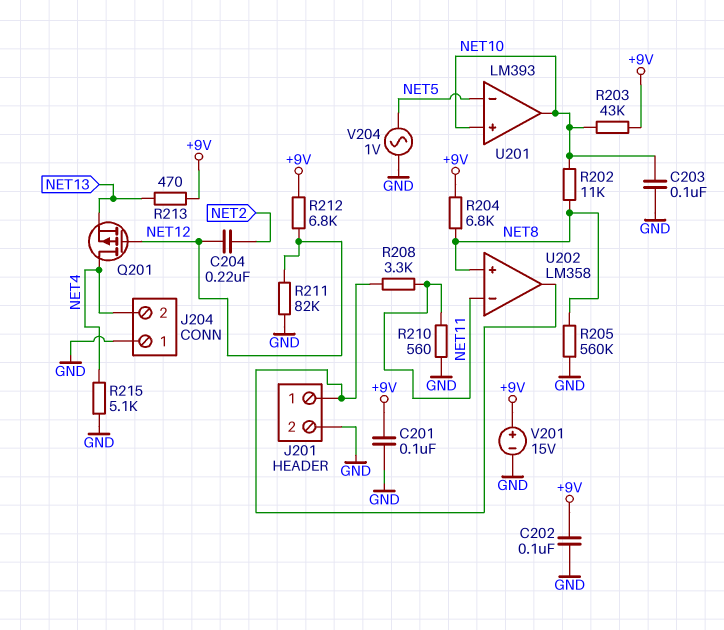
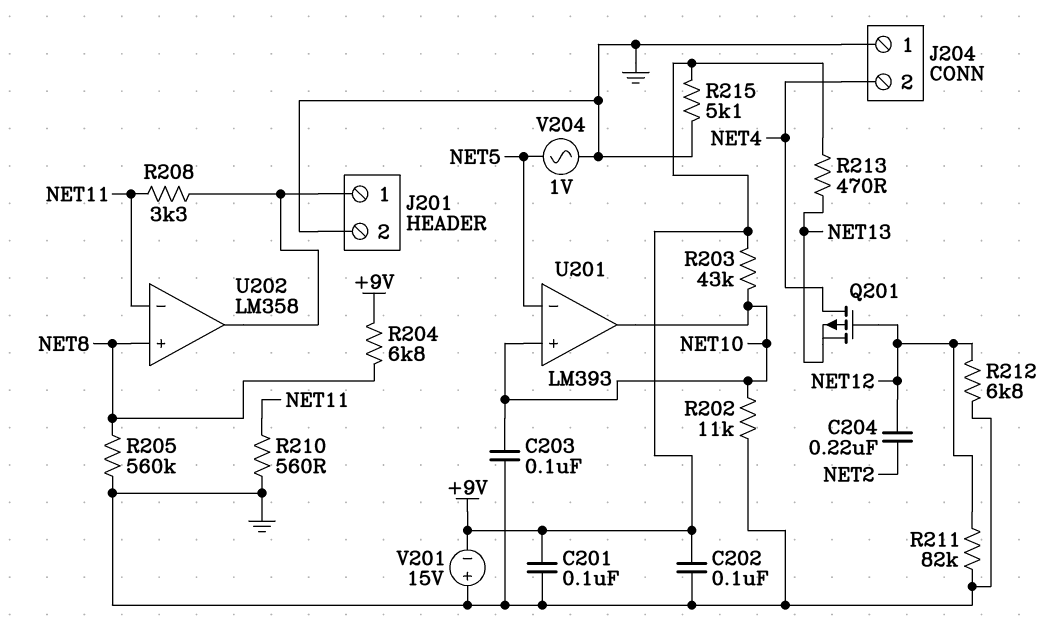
R202: 11k (NET8, NET10) -> 11k (GND, NET10)
R212: 6.8k (+9V, NET12) -> 6.8k (GND, NET12)
R215: 5.1k (GND, NET4) -> 5.1k (+9V, GND)
V201: 15V (plus +9V, minus GND) -> 15V (plus GND, minus +9V)

